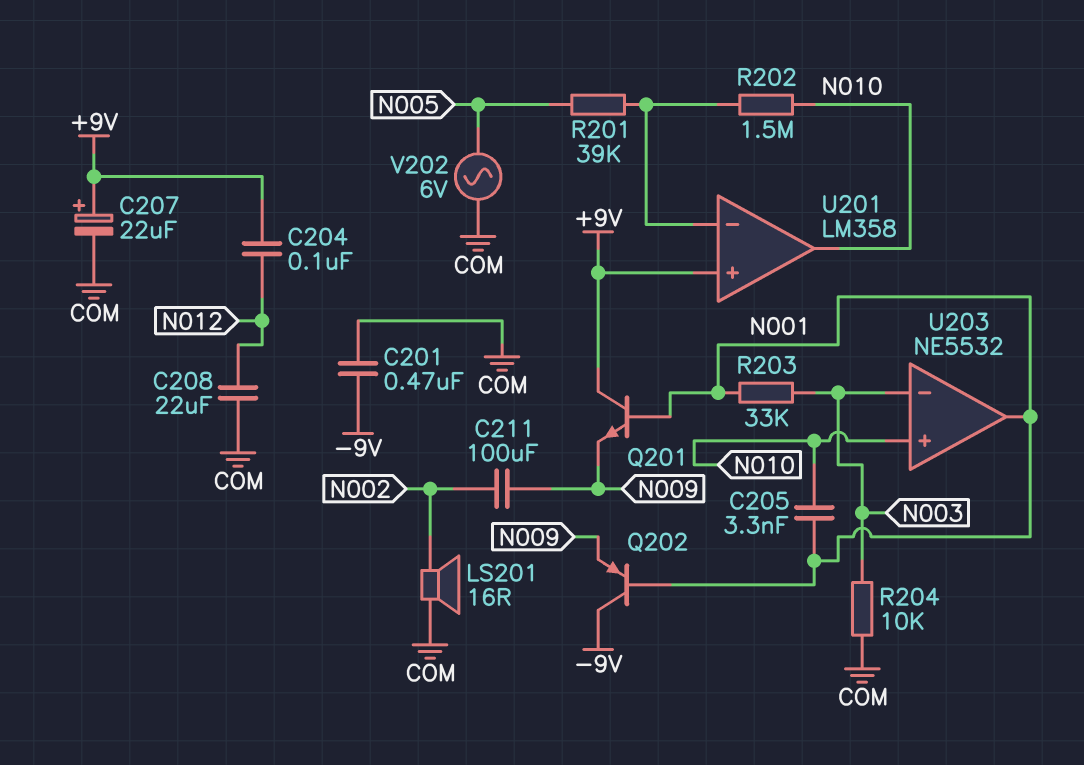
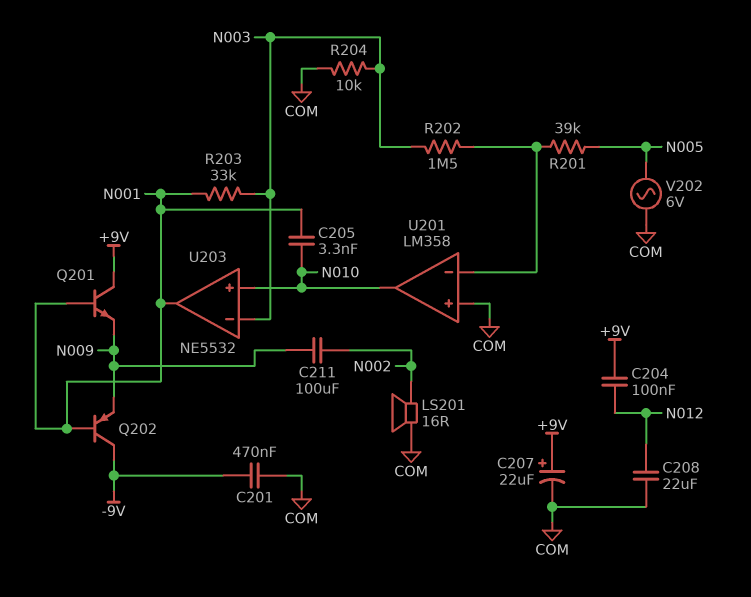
R202: 1.5M (N010, U201/in-) -> 1.5M (N003, U201/in-)
U201 pin in+: +9V -> COM

